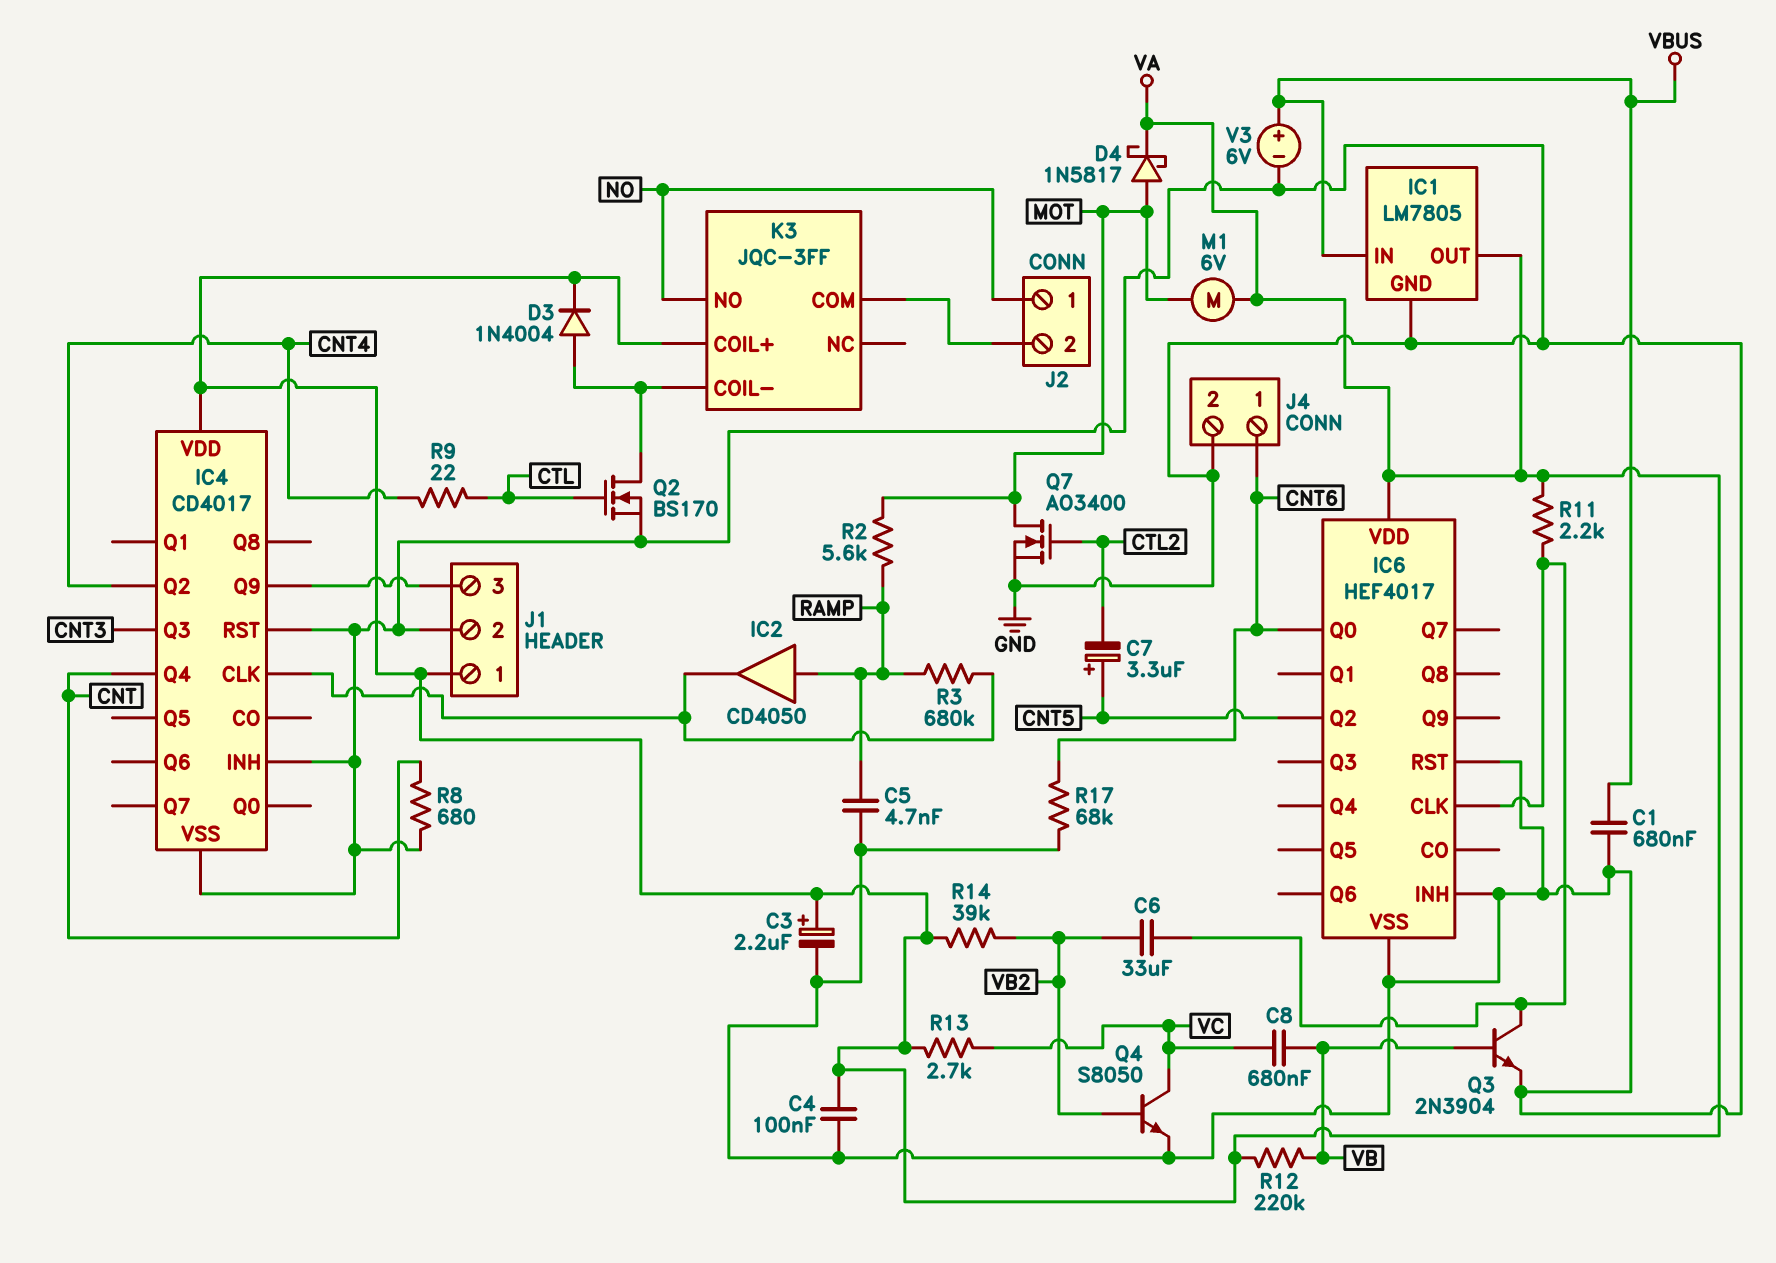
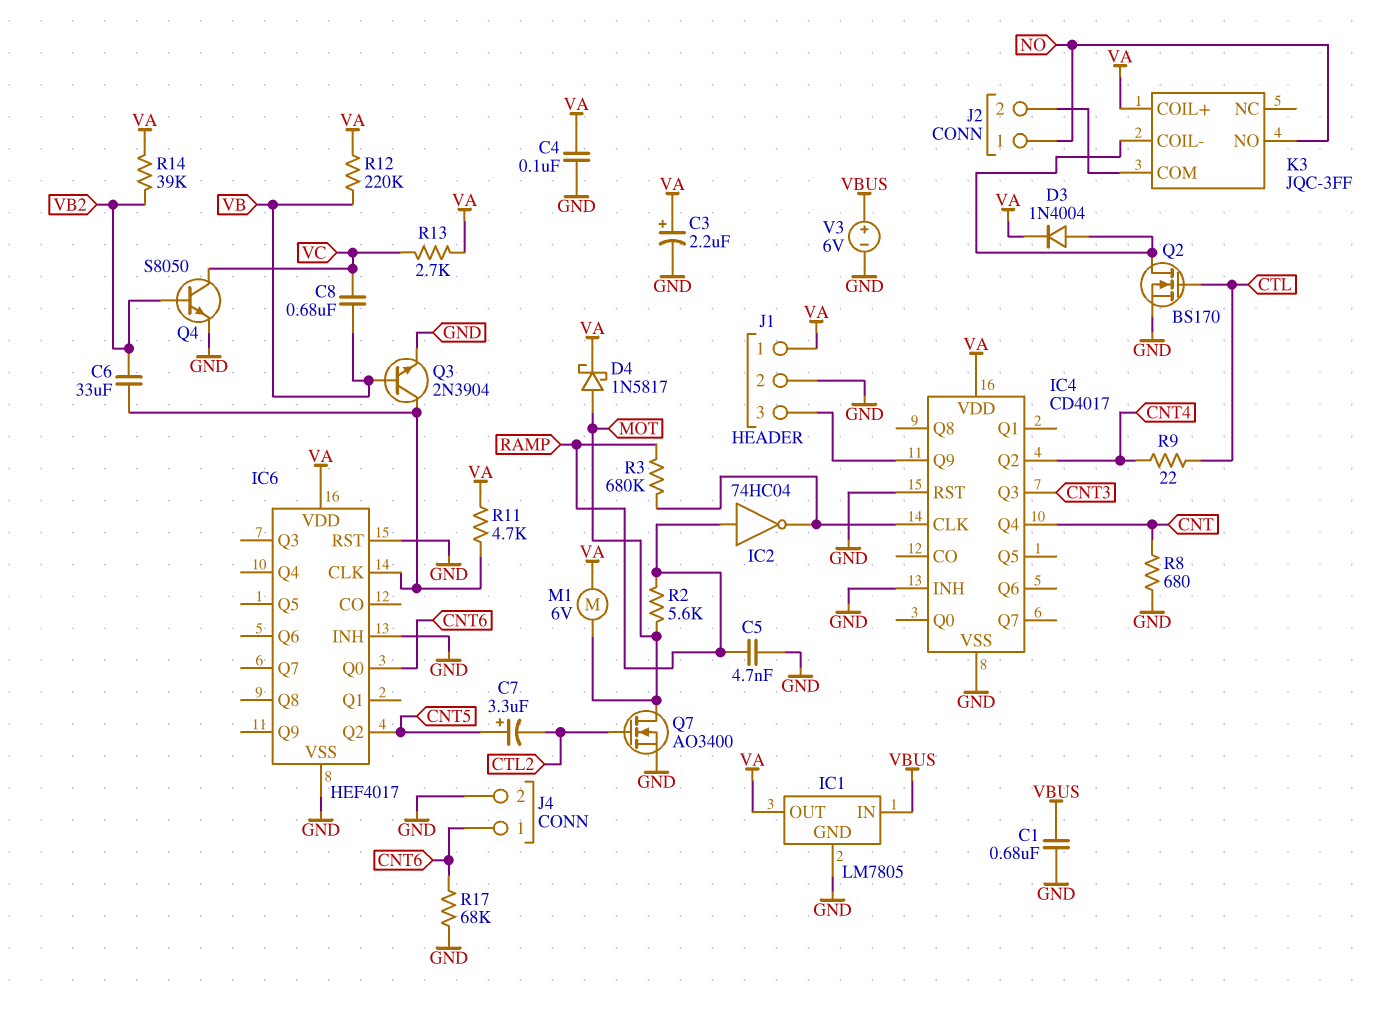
IC2: buffer CD4050 (in RAMP, out IC4/CLK) -> NOT 74HC04 (in RAMP, out IC4/CLK)
R11: 2.2k (IC6/CLK, VA) -> 4.7k (IC6/CLK, VA)

